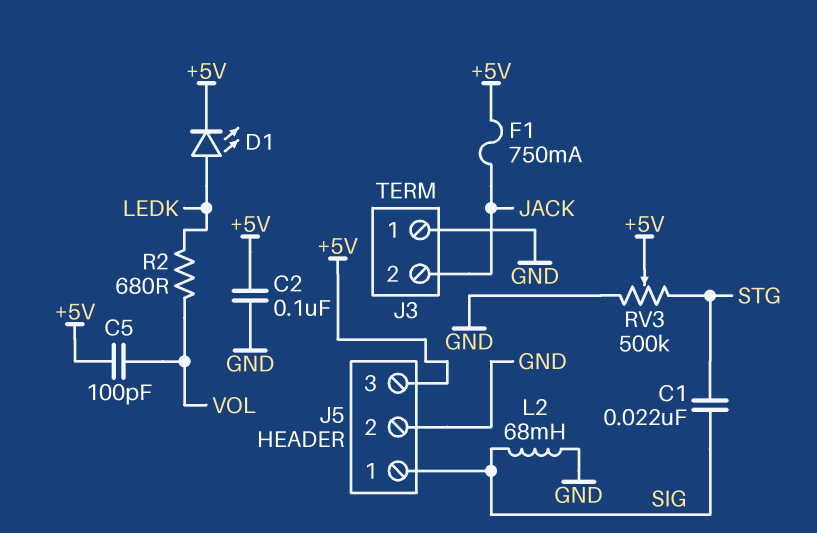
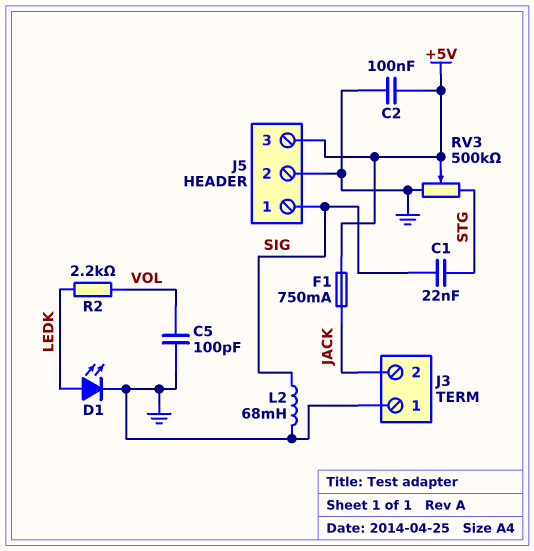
C5: 100pF (+5V, VOL) -> 100pF (GND, VOL)
D1: LED (A LEDK, K +5V) -> LED (A LEDK, K GND)
R2: 680 (LEDK, VOL) -> 2.2k (LEDK, VOL)

